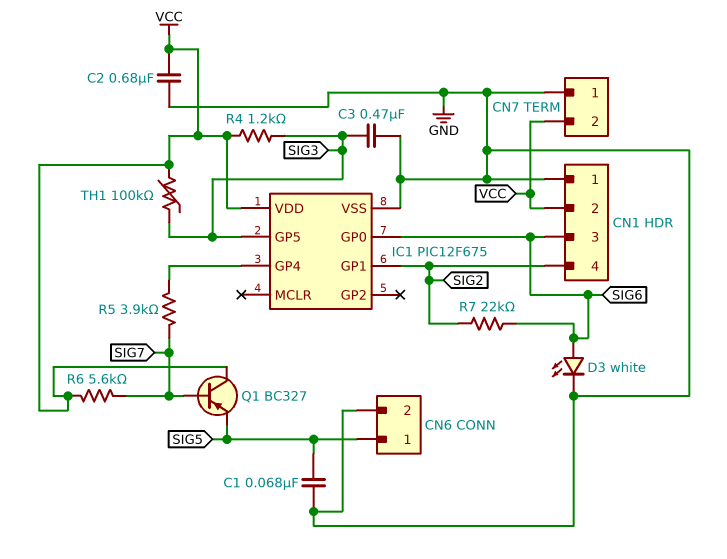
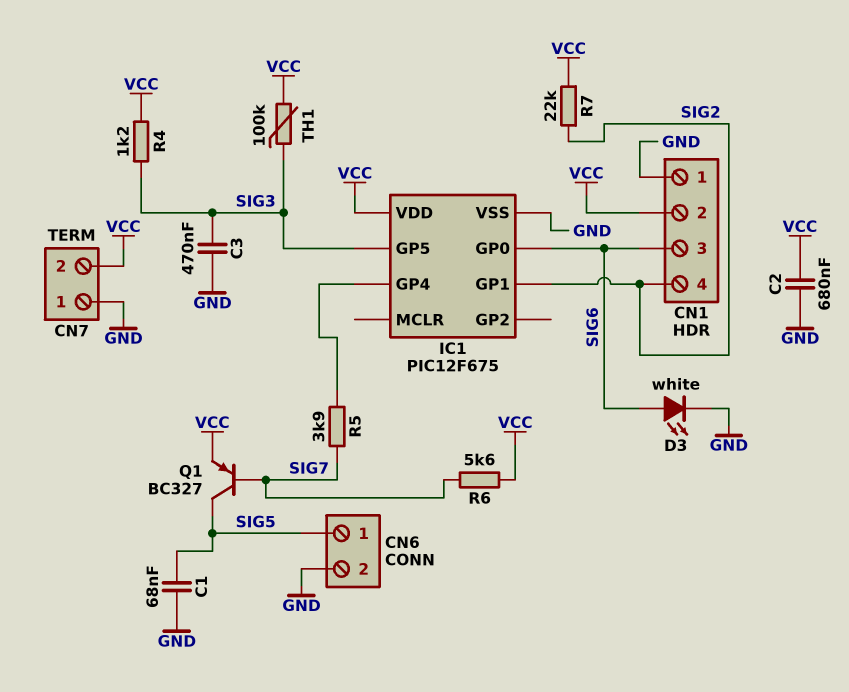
Q1: PNP BC327 (B SIG7, C VCC, E SIG5) -> PNP BC327 (B SIG7, C SIG5, E VCC)
R7: 22k (SIG2, SIG6) -> 22k (SIG2, VCC)

